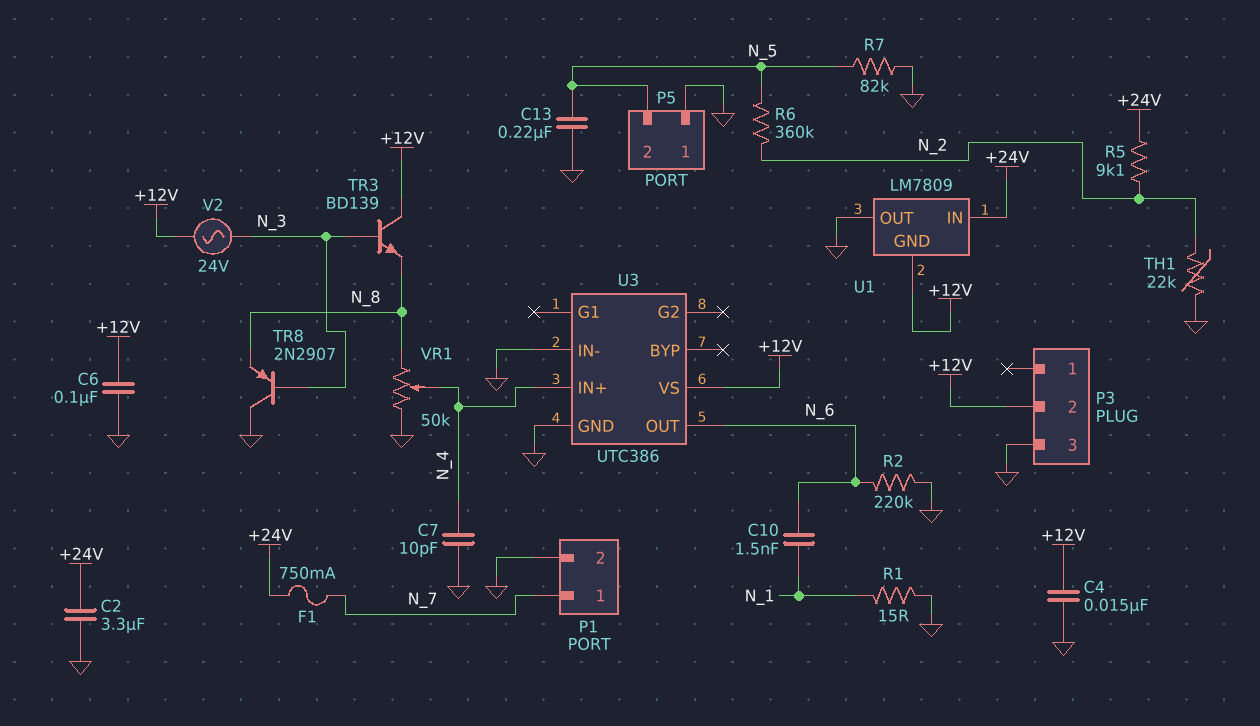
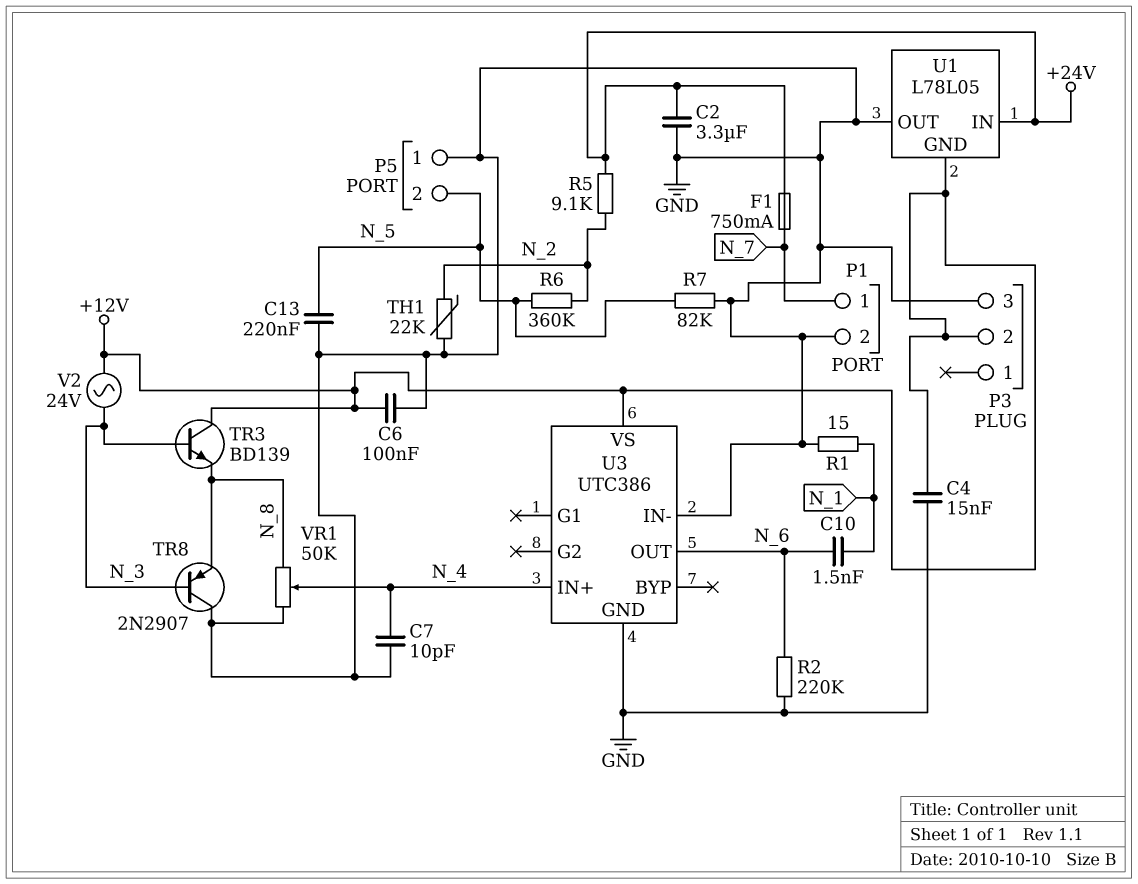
U1: LM7809 -> L78L05

